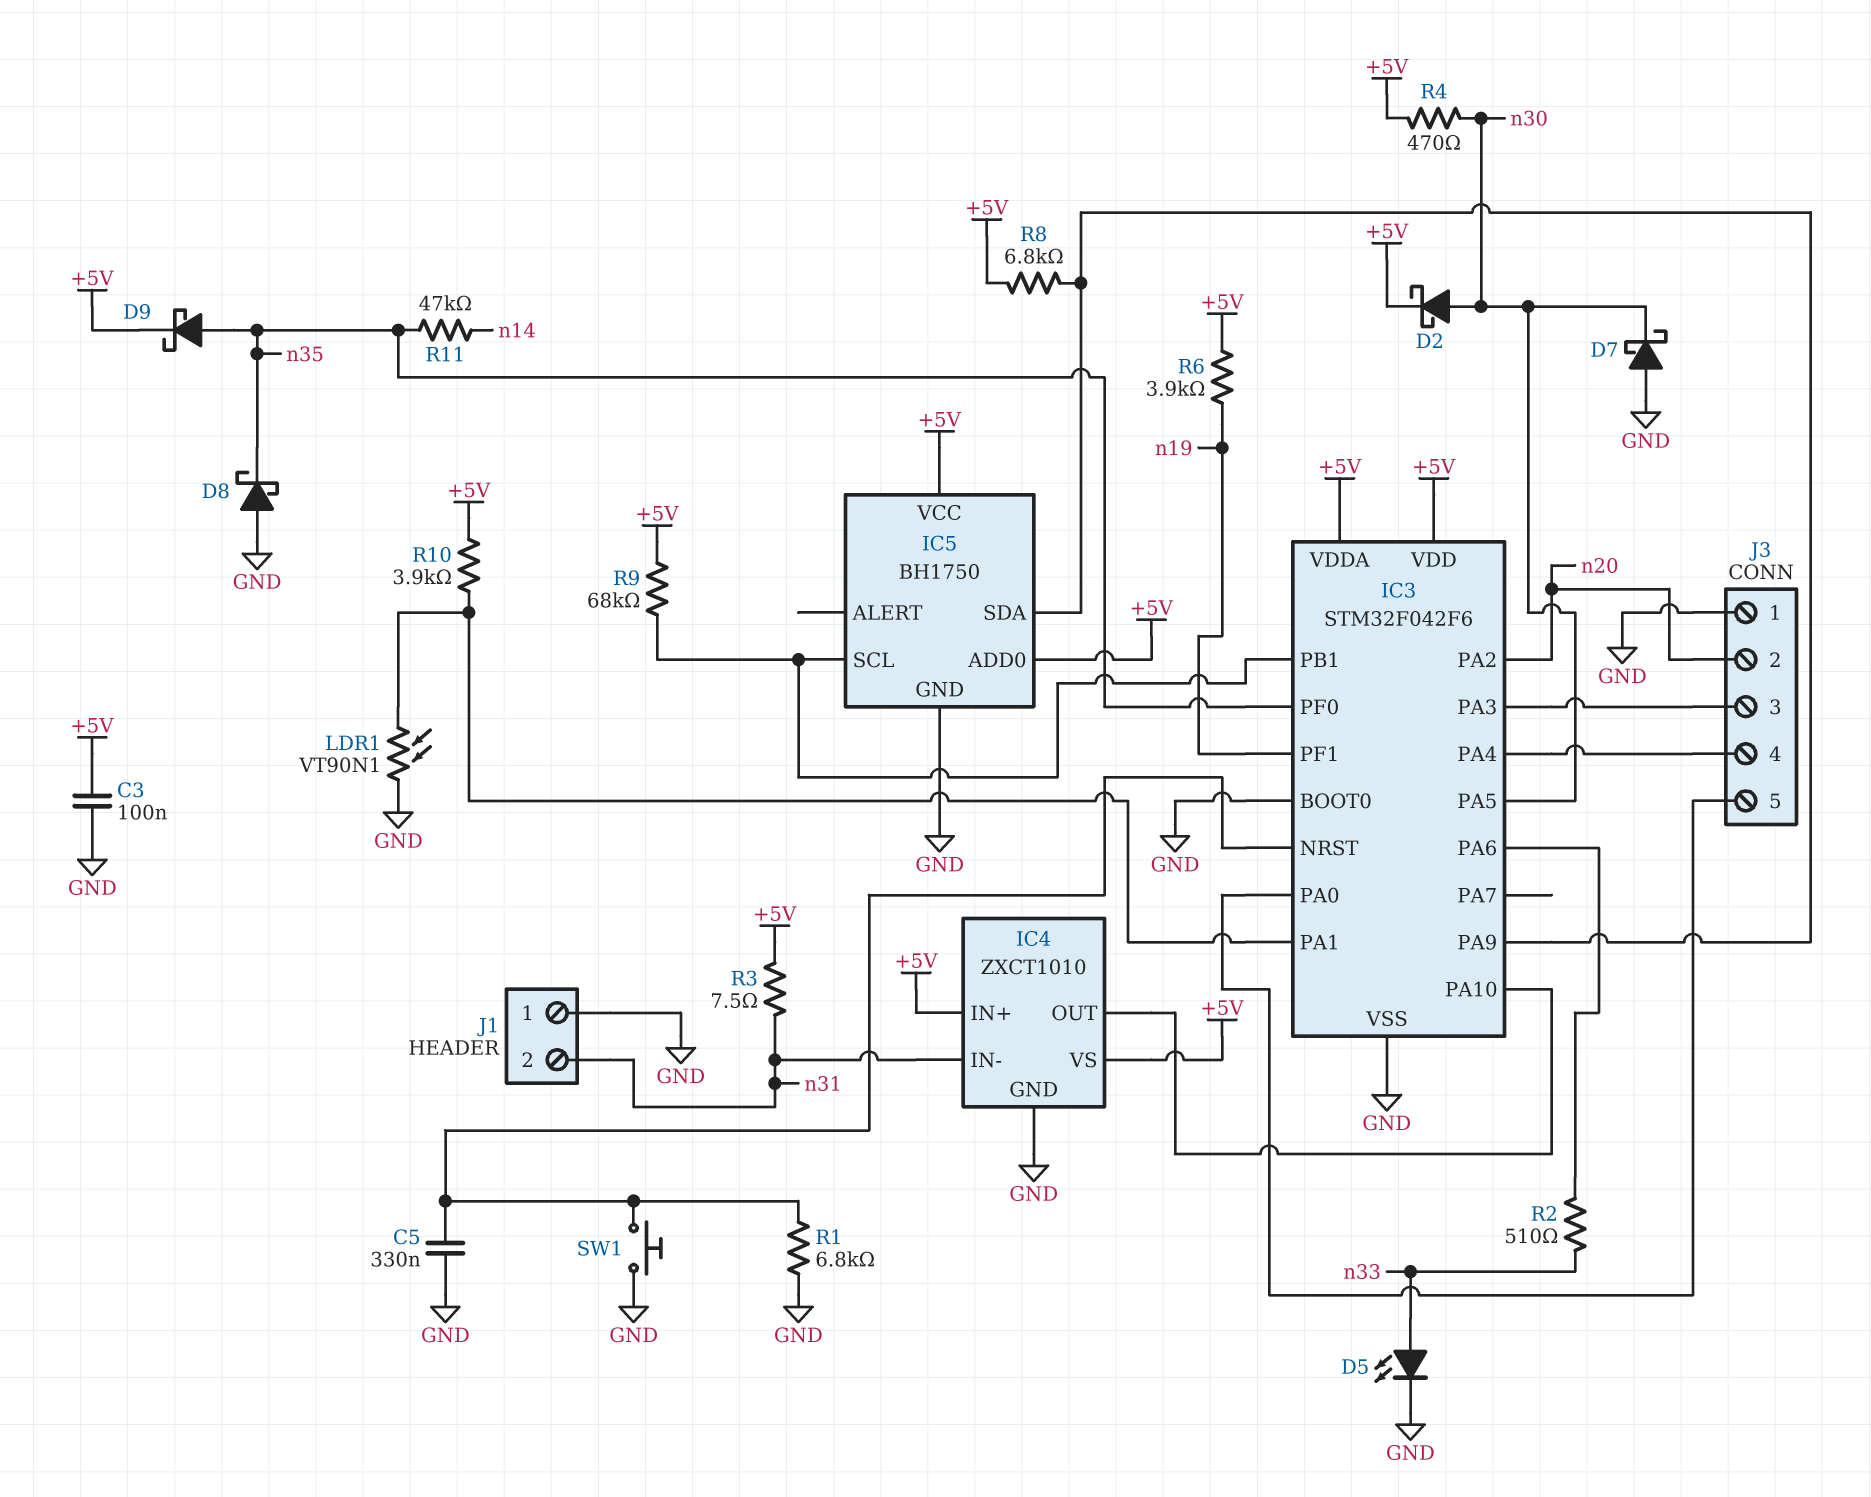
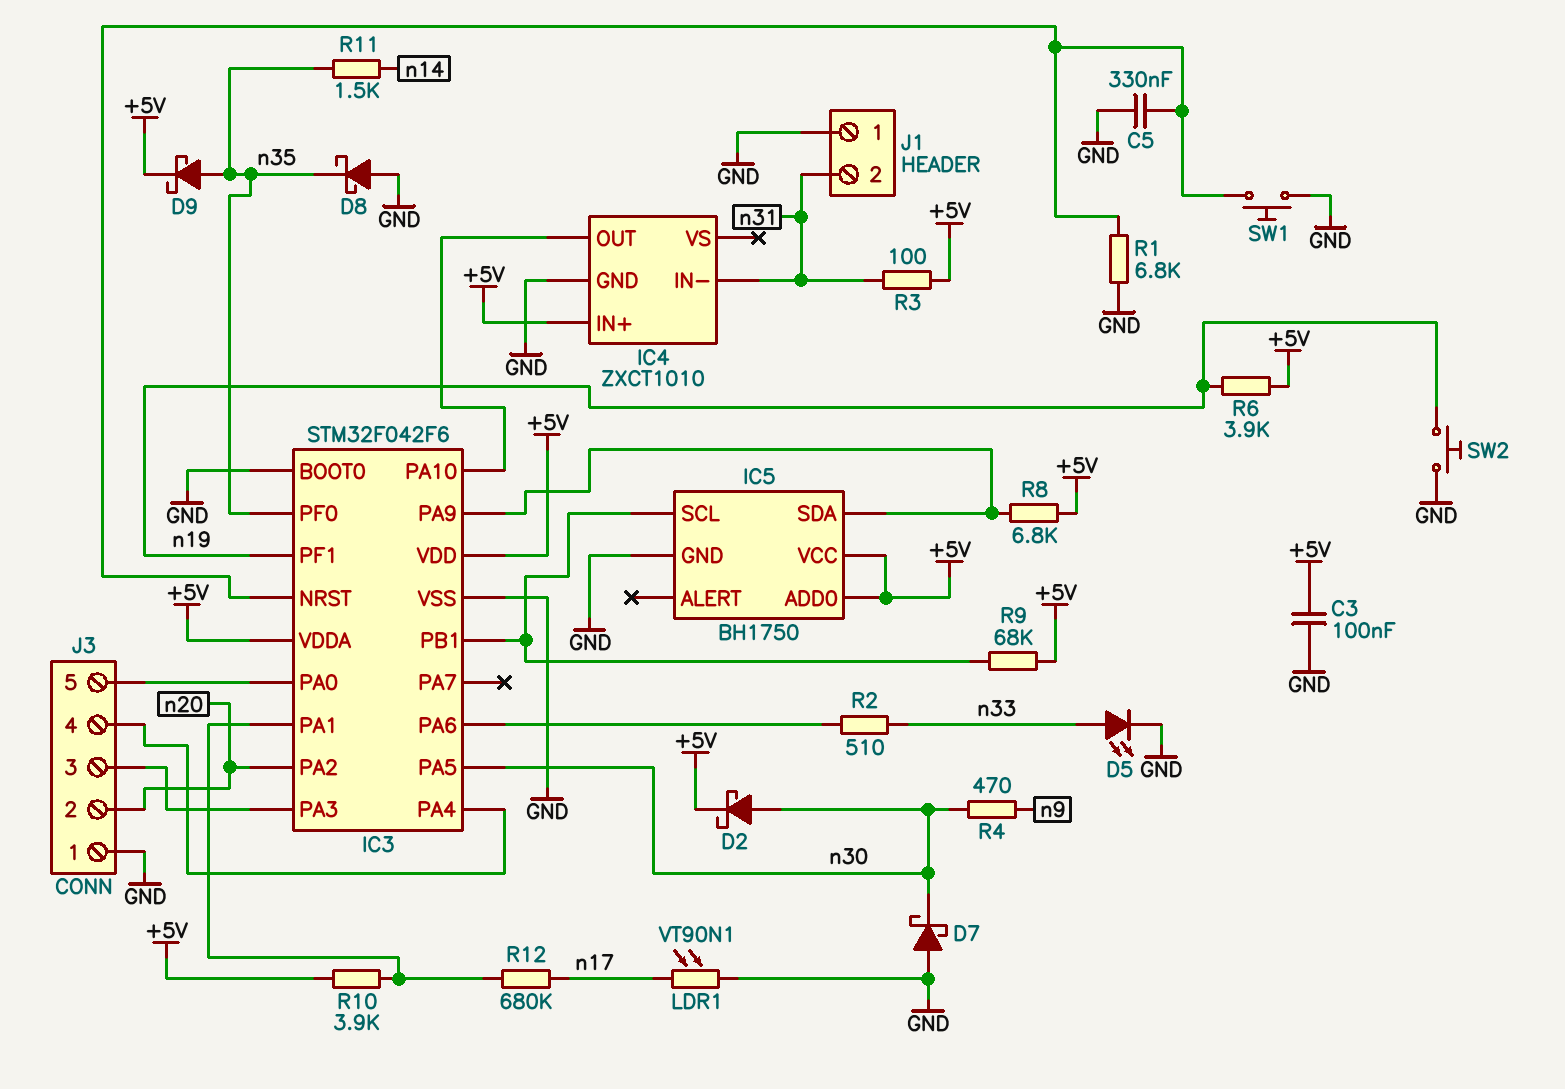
IC4 pin VS: +5V -> none
LDR1: VT90N1 (GND, IC3/PA1) -> VT90N1 (GND, n17)
R3: 7.5 (+5V, n31) -> 100 (+5V, n31)
R4: 470 (+5V, n30) -> 470 (n9, n30)
R11: 47k (n14, n35) -> 1.5k (n14, n35)
R12: none -> 680k (IC3/PA1, n17)
SW2: none -> button (GND, n19)

